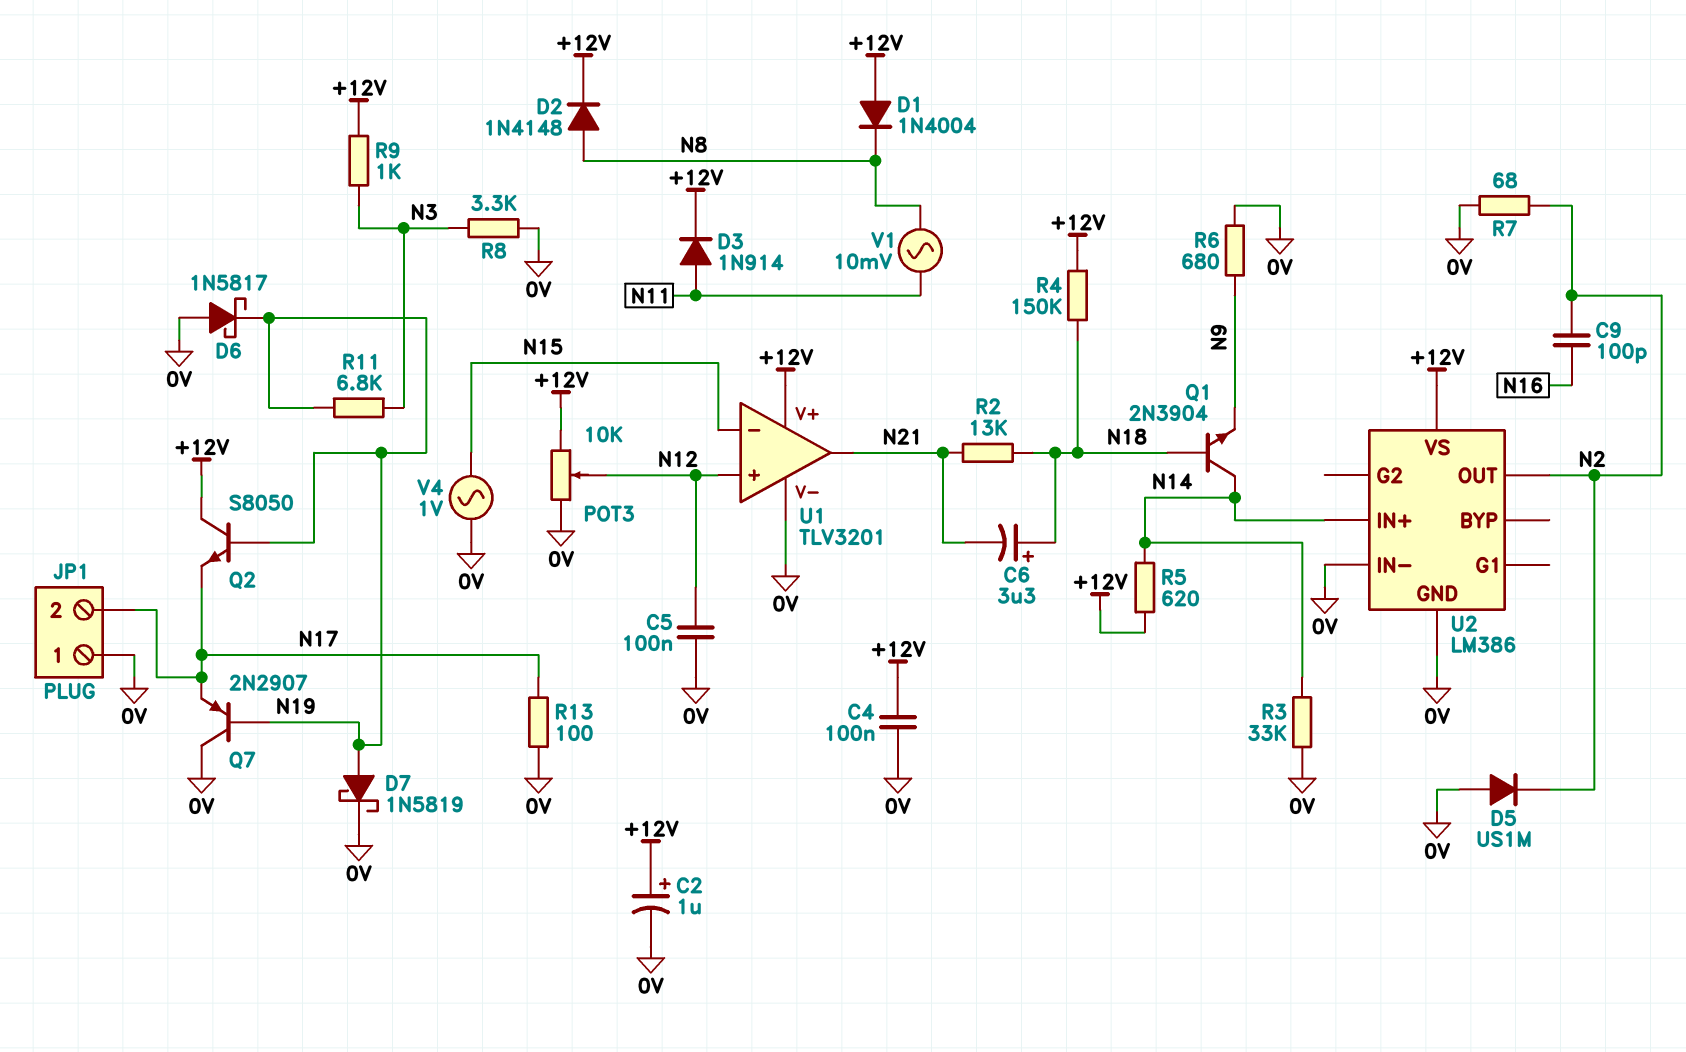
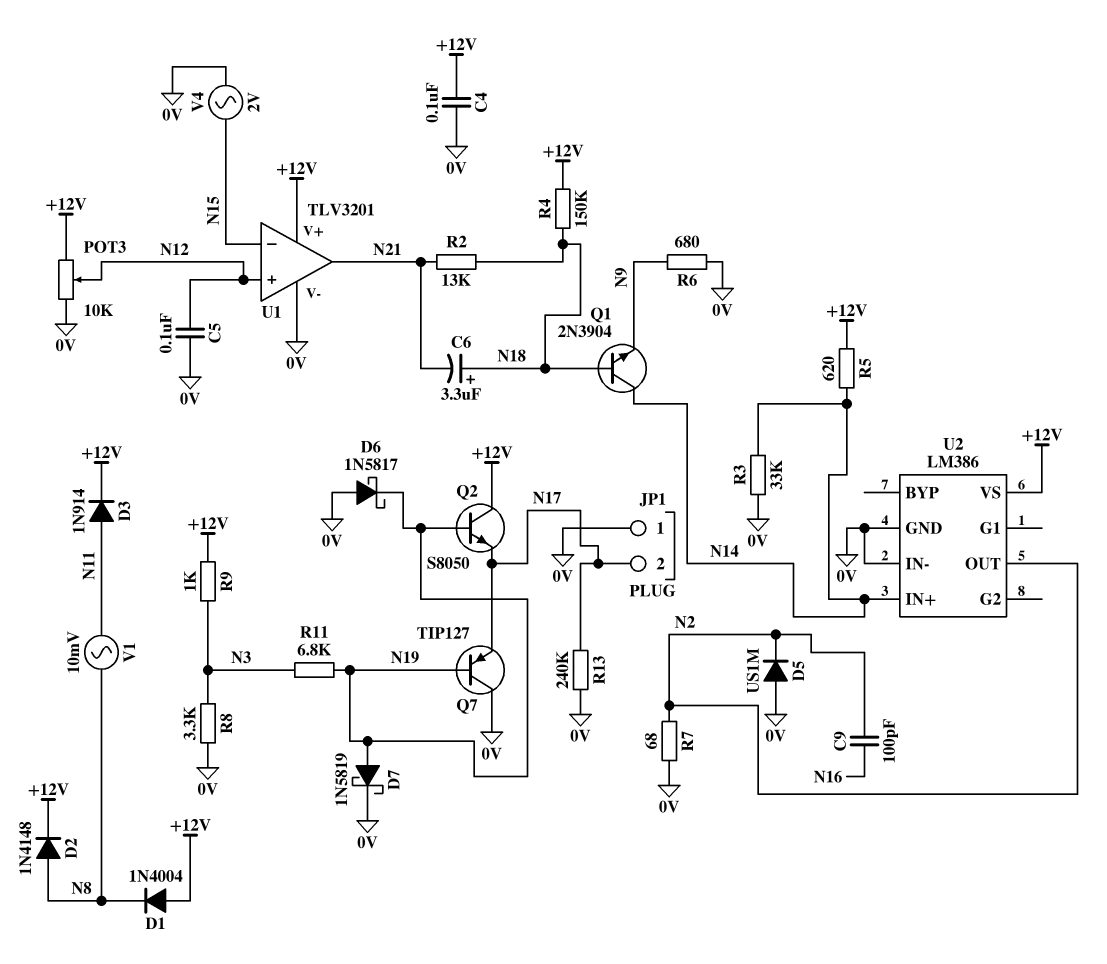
C2: 1uF (plus +12V, minus 0V) -> none
Q7: PNP 2N2907 (B N19, C 0V, E N17) -> PNP TIP127 (B N19, C 0V, E N17)
R13: 100 (0V, N17) -> 240k (0V, N17)
V4: AC 1V (0V, N15) -> AC 2V (0V, N15)

